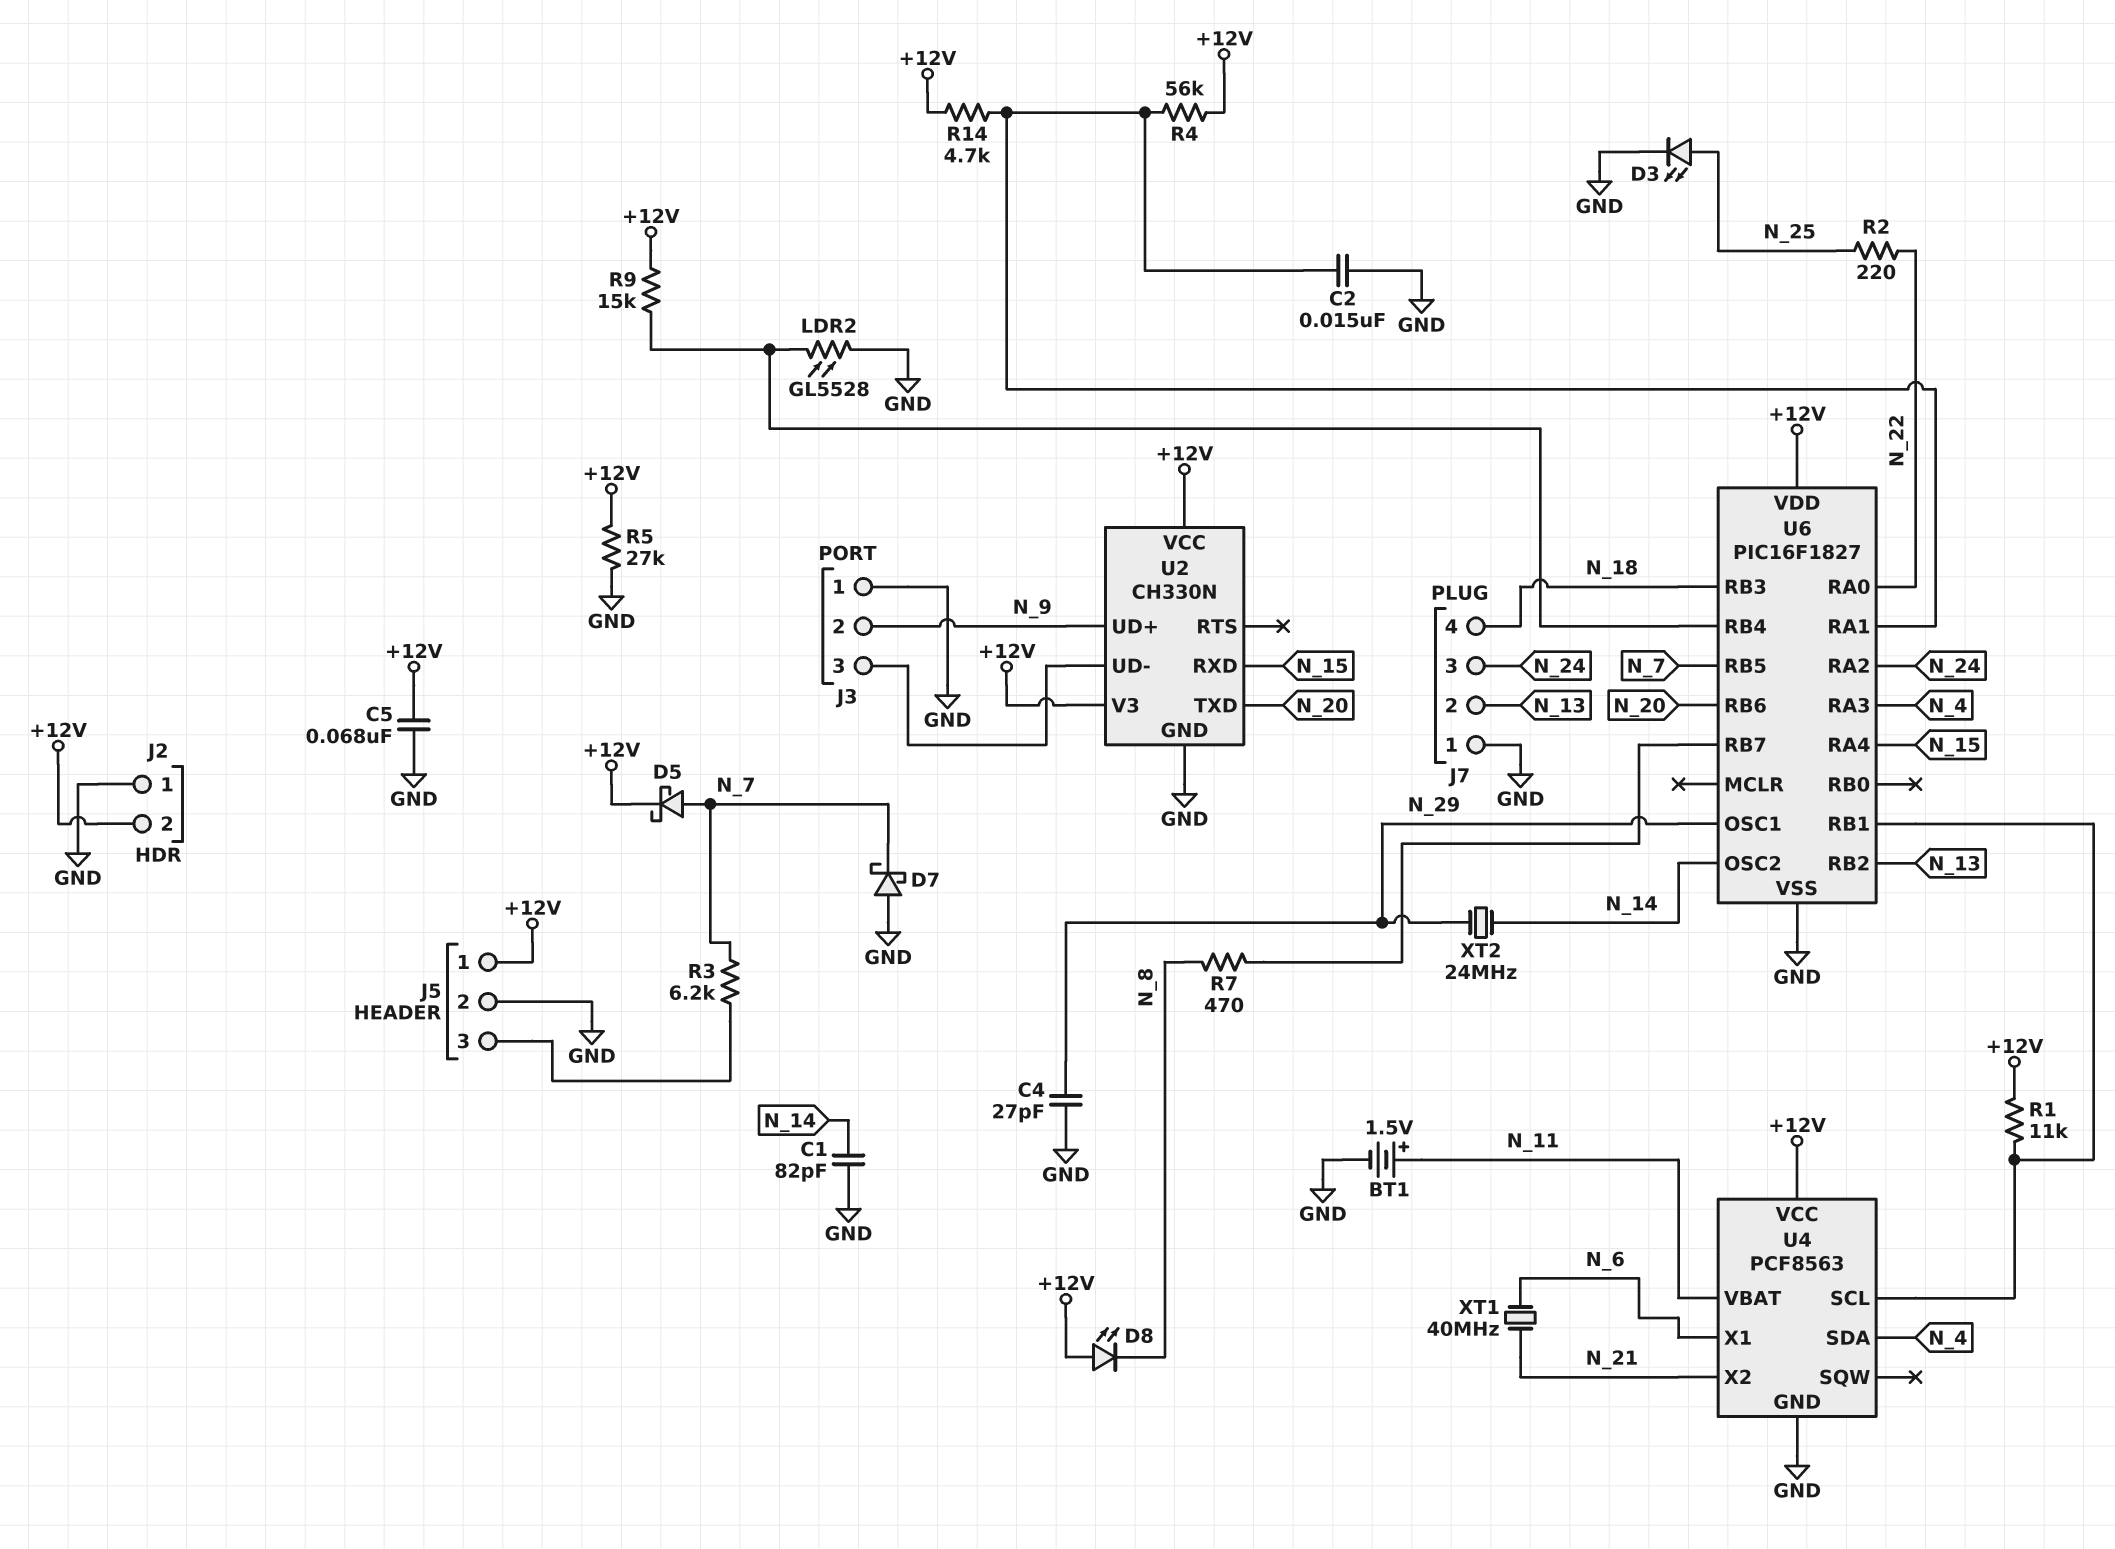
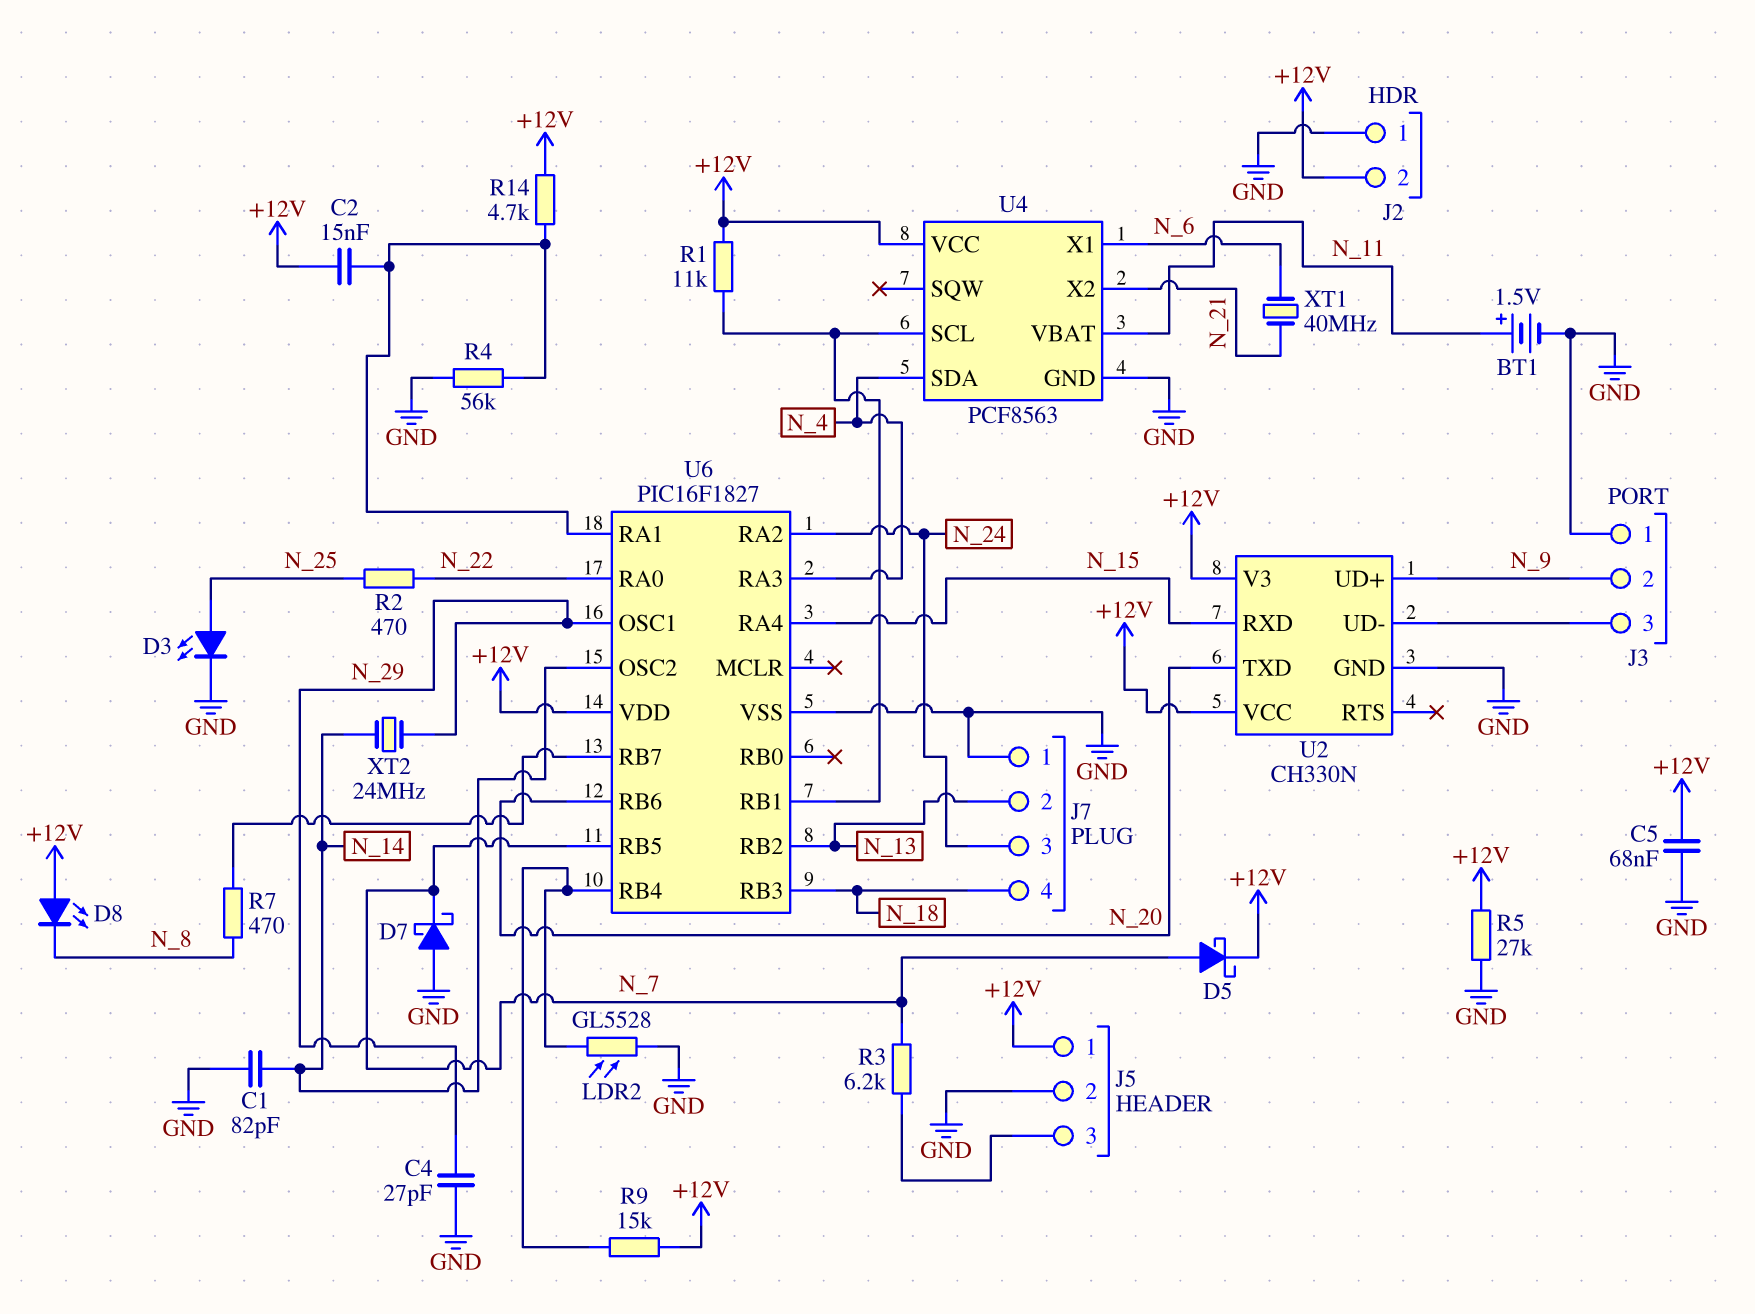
C2: 15nF (GND, U6/RA1) -> 15nF (+12V, U6/RA1)
R2: 220 (N_22, N_25) -> 470 (N_22, N_25)
R4: 56k (+12V, U6/RA1) -> 56k (GND, U6/RA1)

